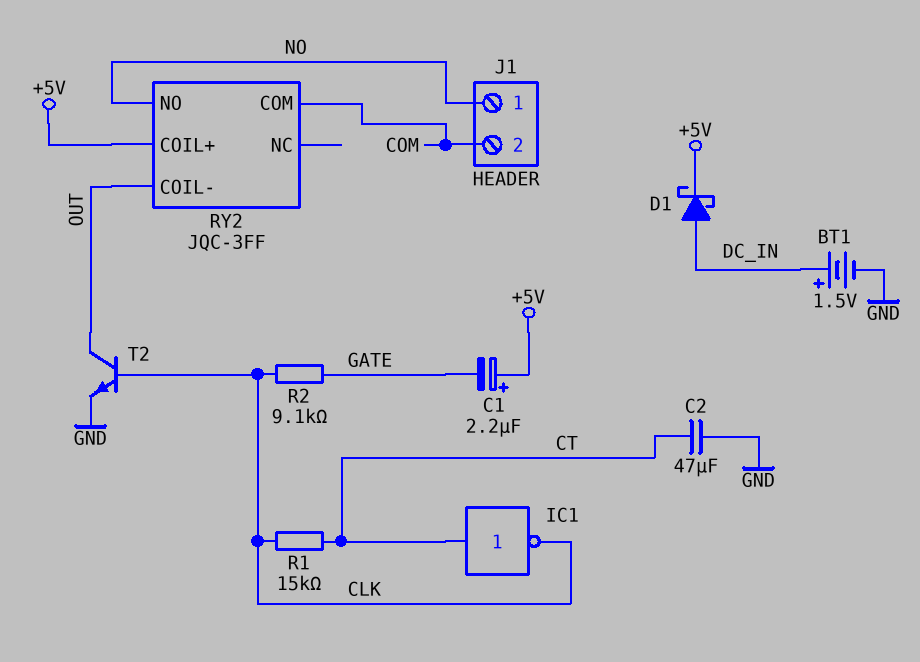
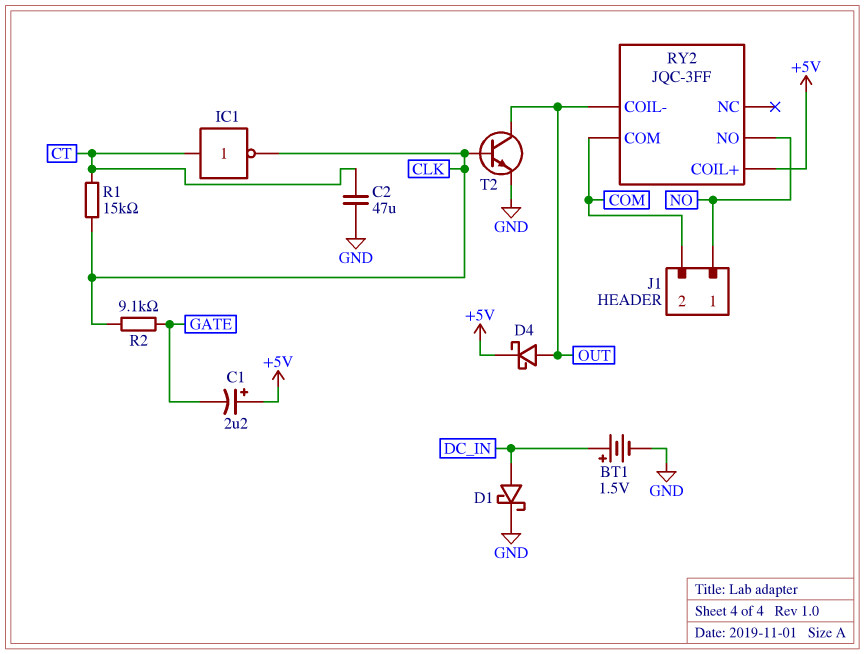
D1: schottky (A DC_IN, K +5V) -> schottky (A DC_IN, K GND)
D4: none -> schottky (A OUT, K +5V)

